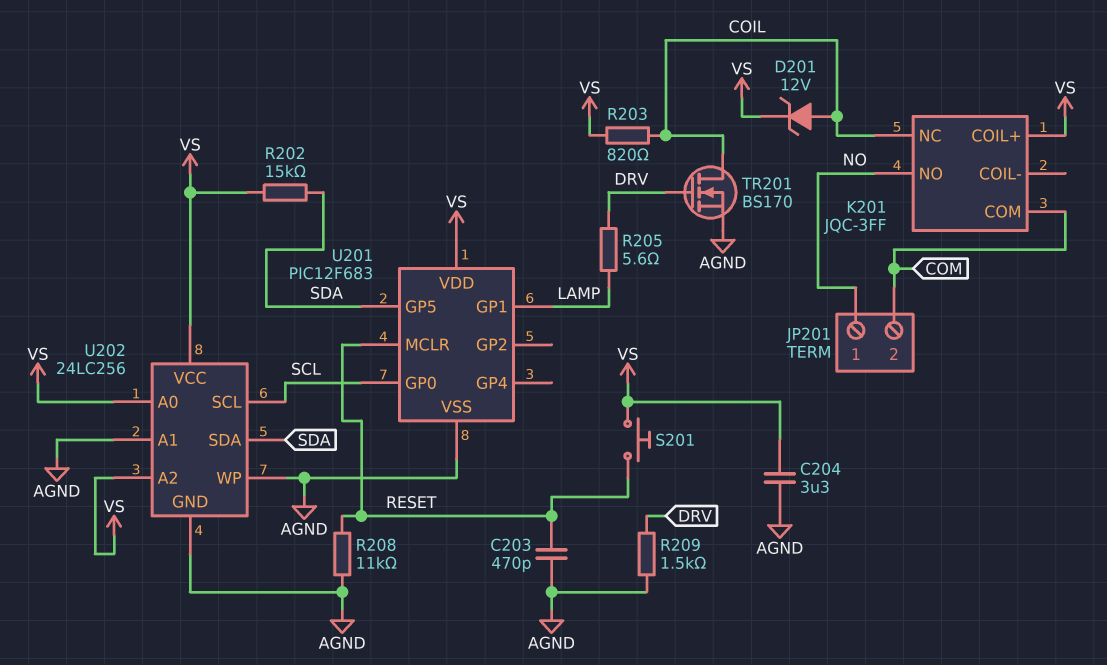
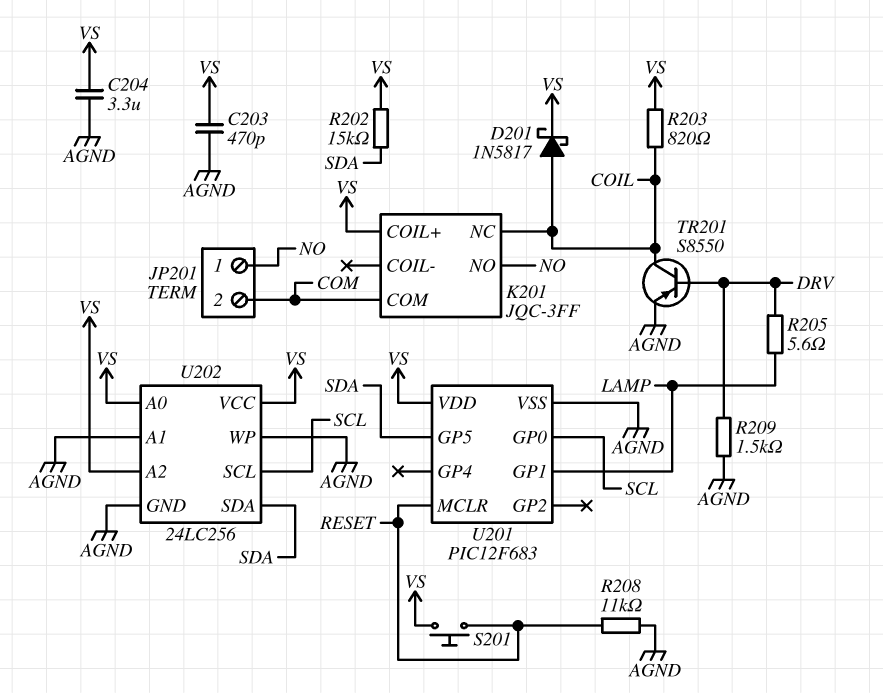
C203: 470pF (AGND, RESET) -> 470pF (AGND, VS)
D201: zener 12V (A COIL, K VS) -> schottky 1N5817 (A COIL, K VS)
TR201: NMOS BS170 (G DRV, D COIL, S AGND) -> PNP S8550 (B DRV, C COIL, E AGND)

